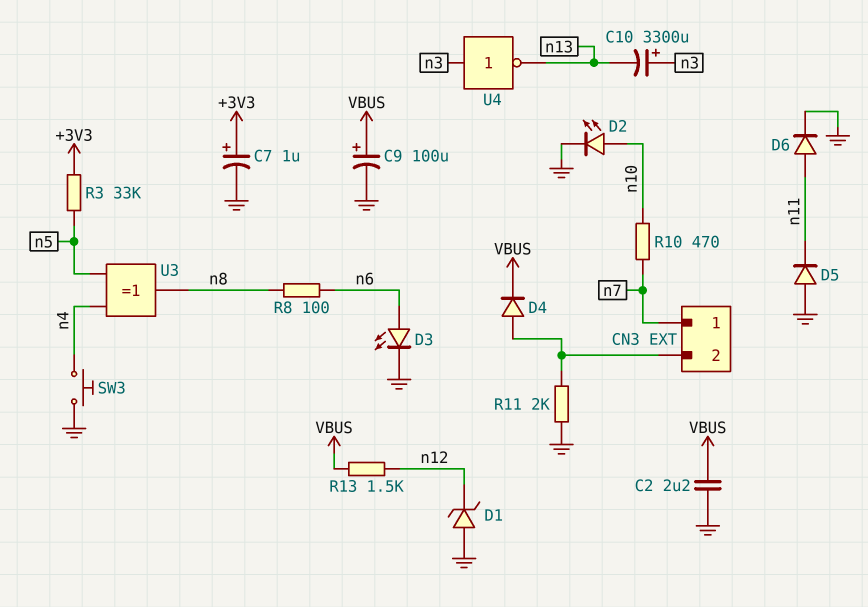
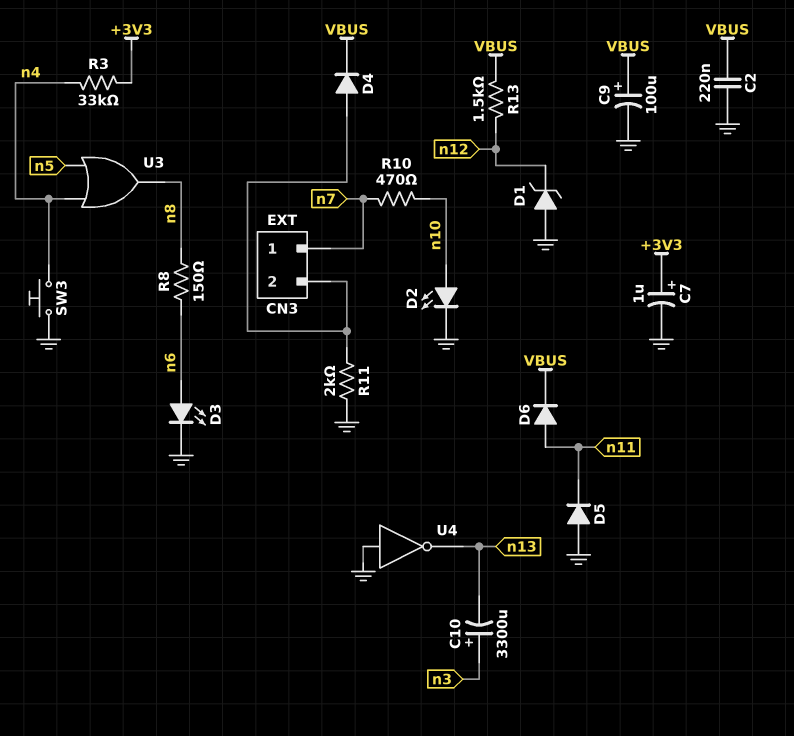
C2: 2.2uF (GND, VBUS) -> 220nF (GND, VBUS)
D6: diode (A n11, K GND) -> diode (A n11, K VBUS)
R3: 33k (+3V3, n5) -> 33k (+3V3, n4)
R8: 100 (n6, n8) -> 150 (n6, n8)
U3: XOR (in n4, in n5, out n8) -> OR (in n4, in n5, out n8)
U4: NOT (in n3, out n13) -> NOT (in GND, out n13)

